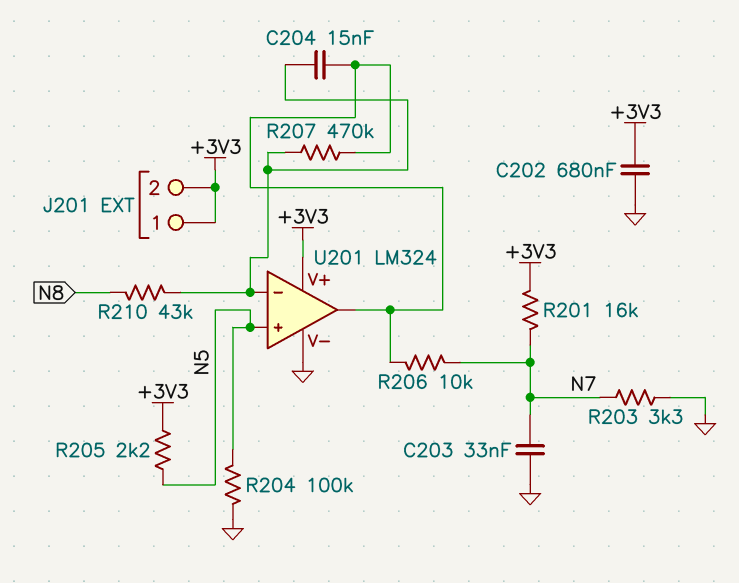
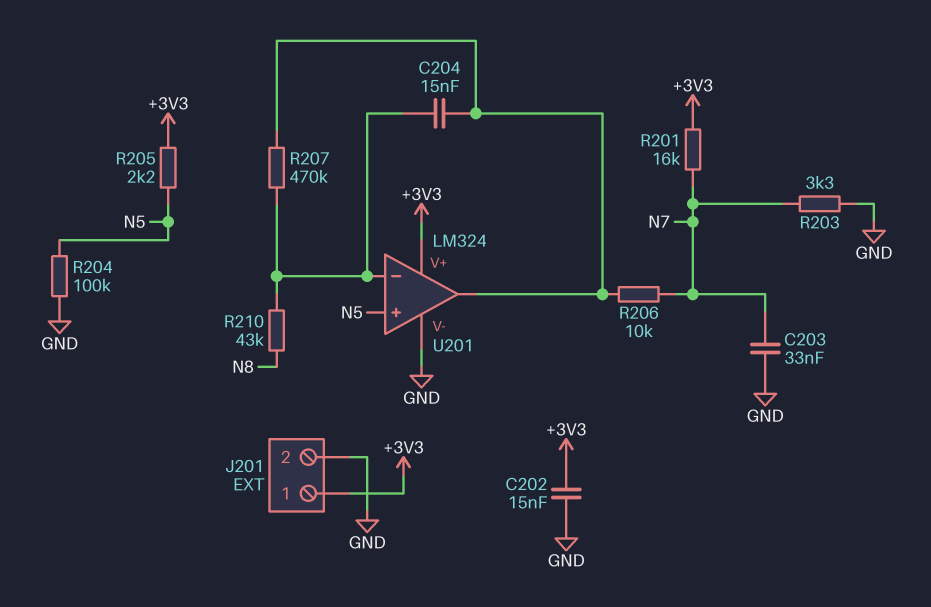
C202: 680nF (+3V3, GND) -> 15nF (+3V3, GND)
J201 pin 2: +3V3 -> GND

